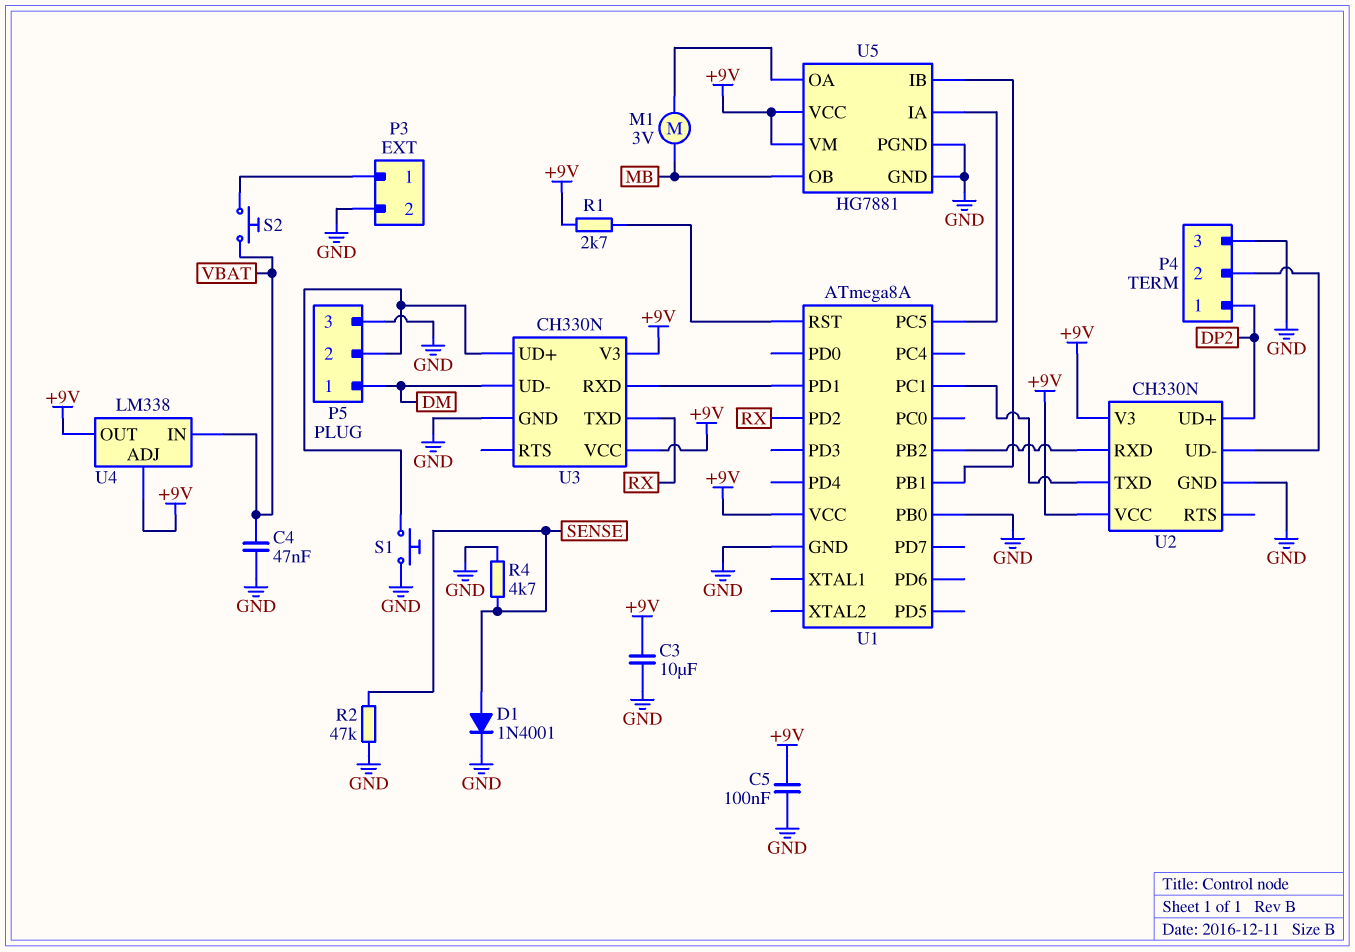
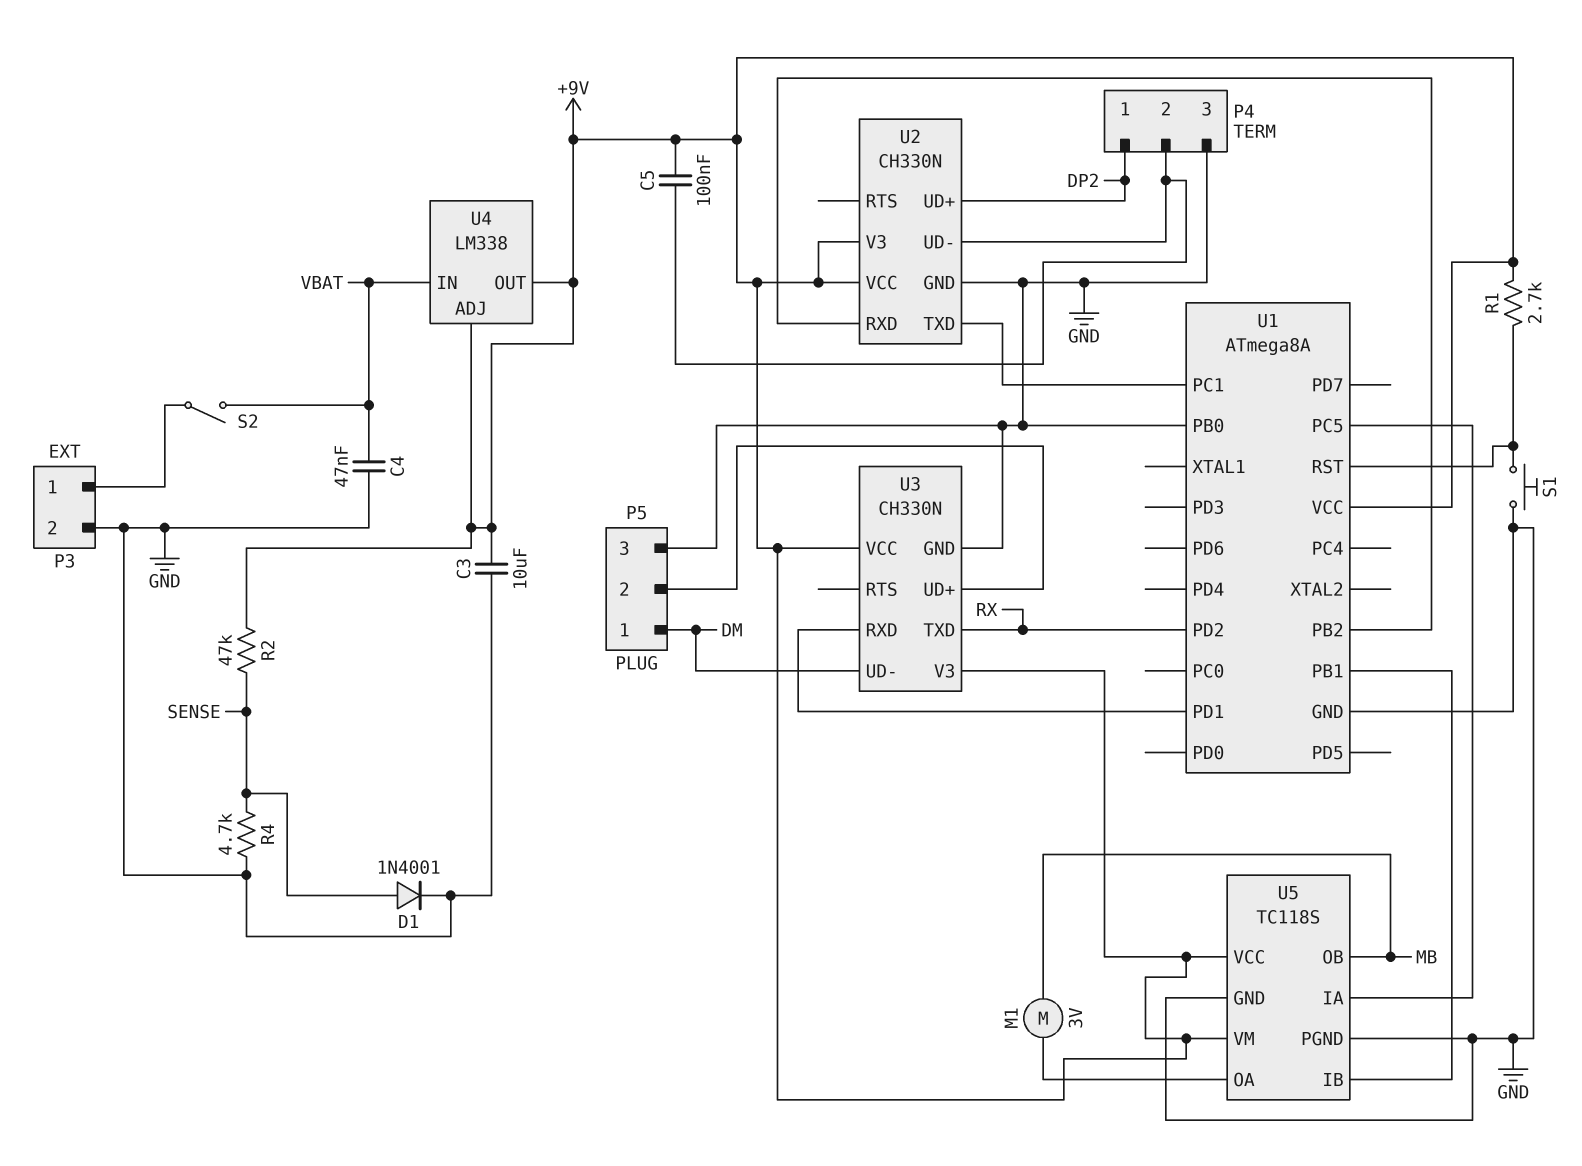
C5: 100nF (+9V, GND) -> 100nF (+9V, P4/2)
R2: 47k (GND, SENSE) -> 47k (+9V, SENSE)
S1: button (GND, P5/2) -> button (GND, U1/RST)
S2: button (P3/1, VBAT) -> switch (P3/1, VBAT)
U5: HG7881 -> TC118S

